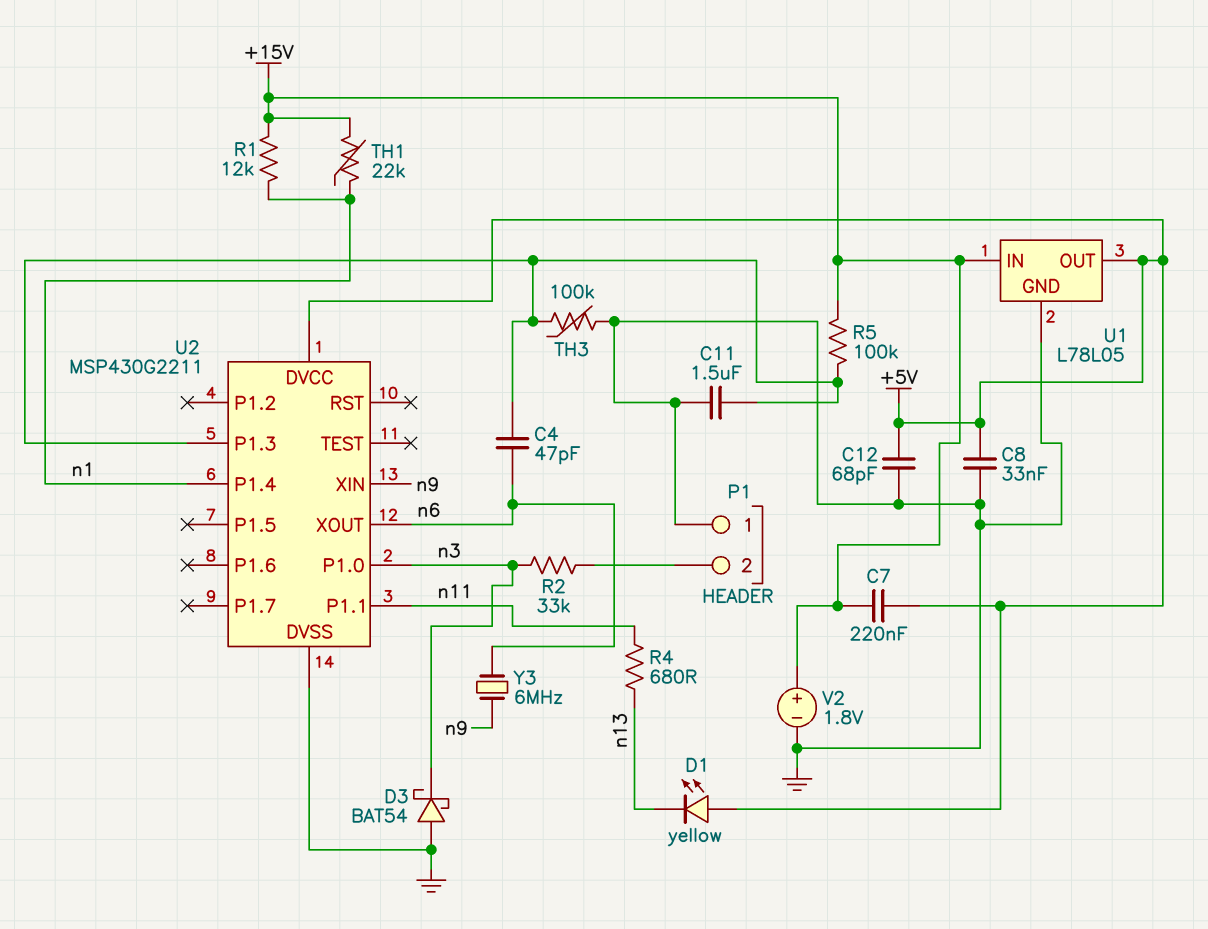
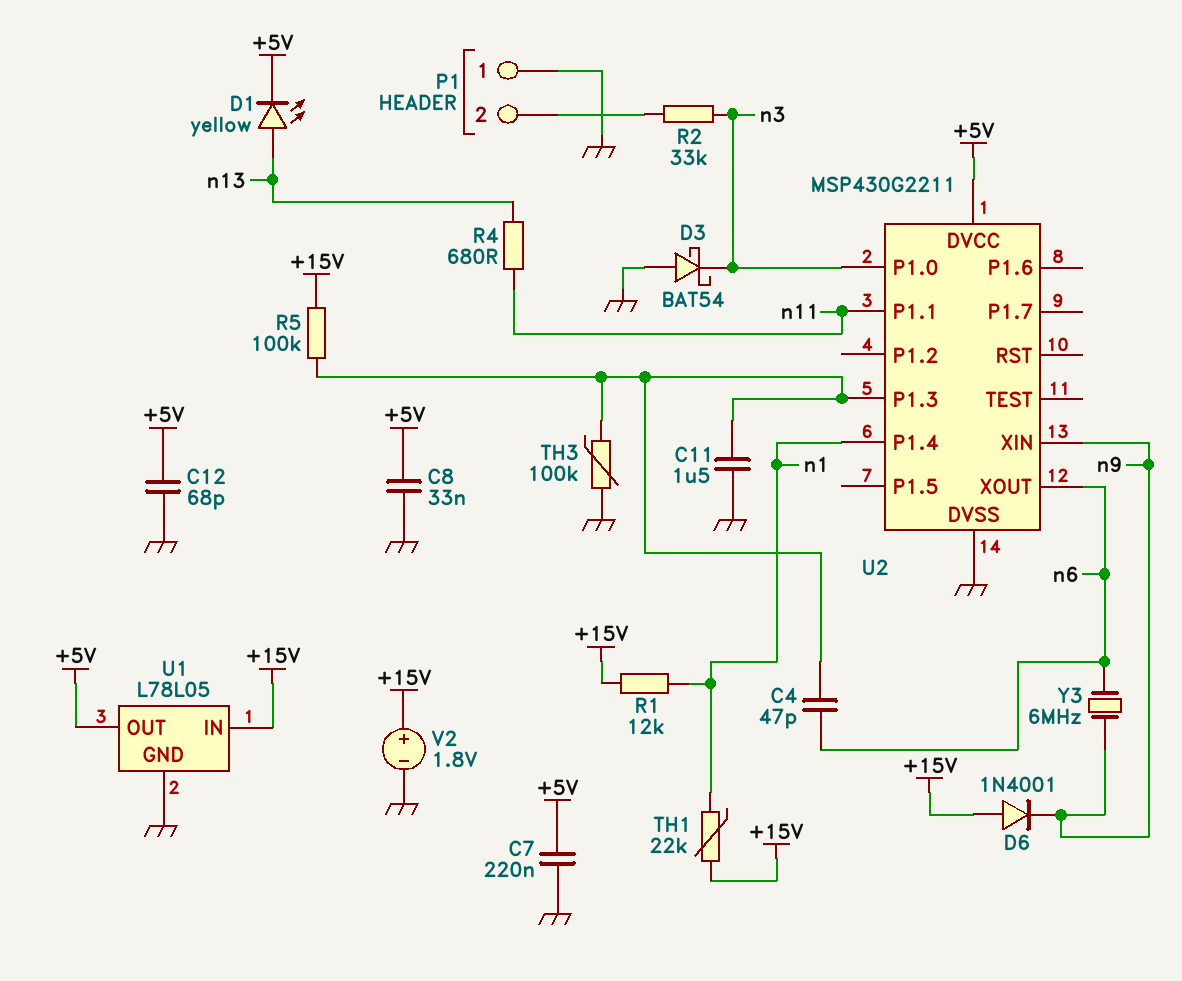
C7: 220nF (+5V, +15V) -> 220nF (+5V, GND)
D1: LED yellow (A +5V, K n13) -> LED yellow (A n13, K +5V)
D6: none -> diode 1N4001 (A +15V, K n9)

